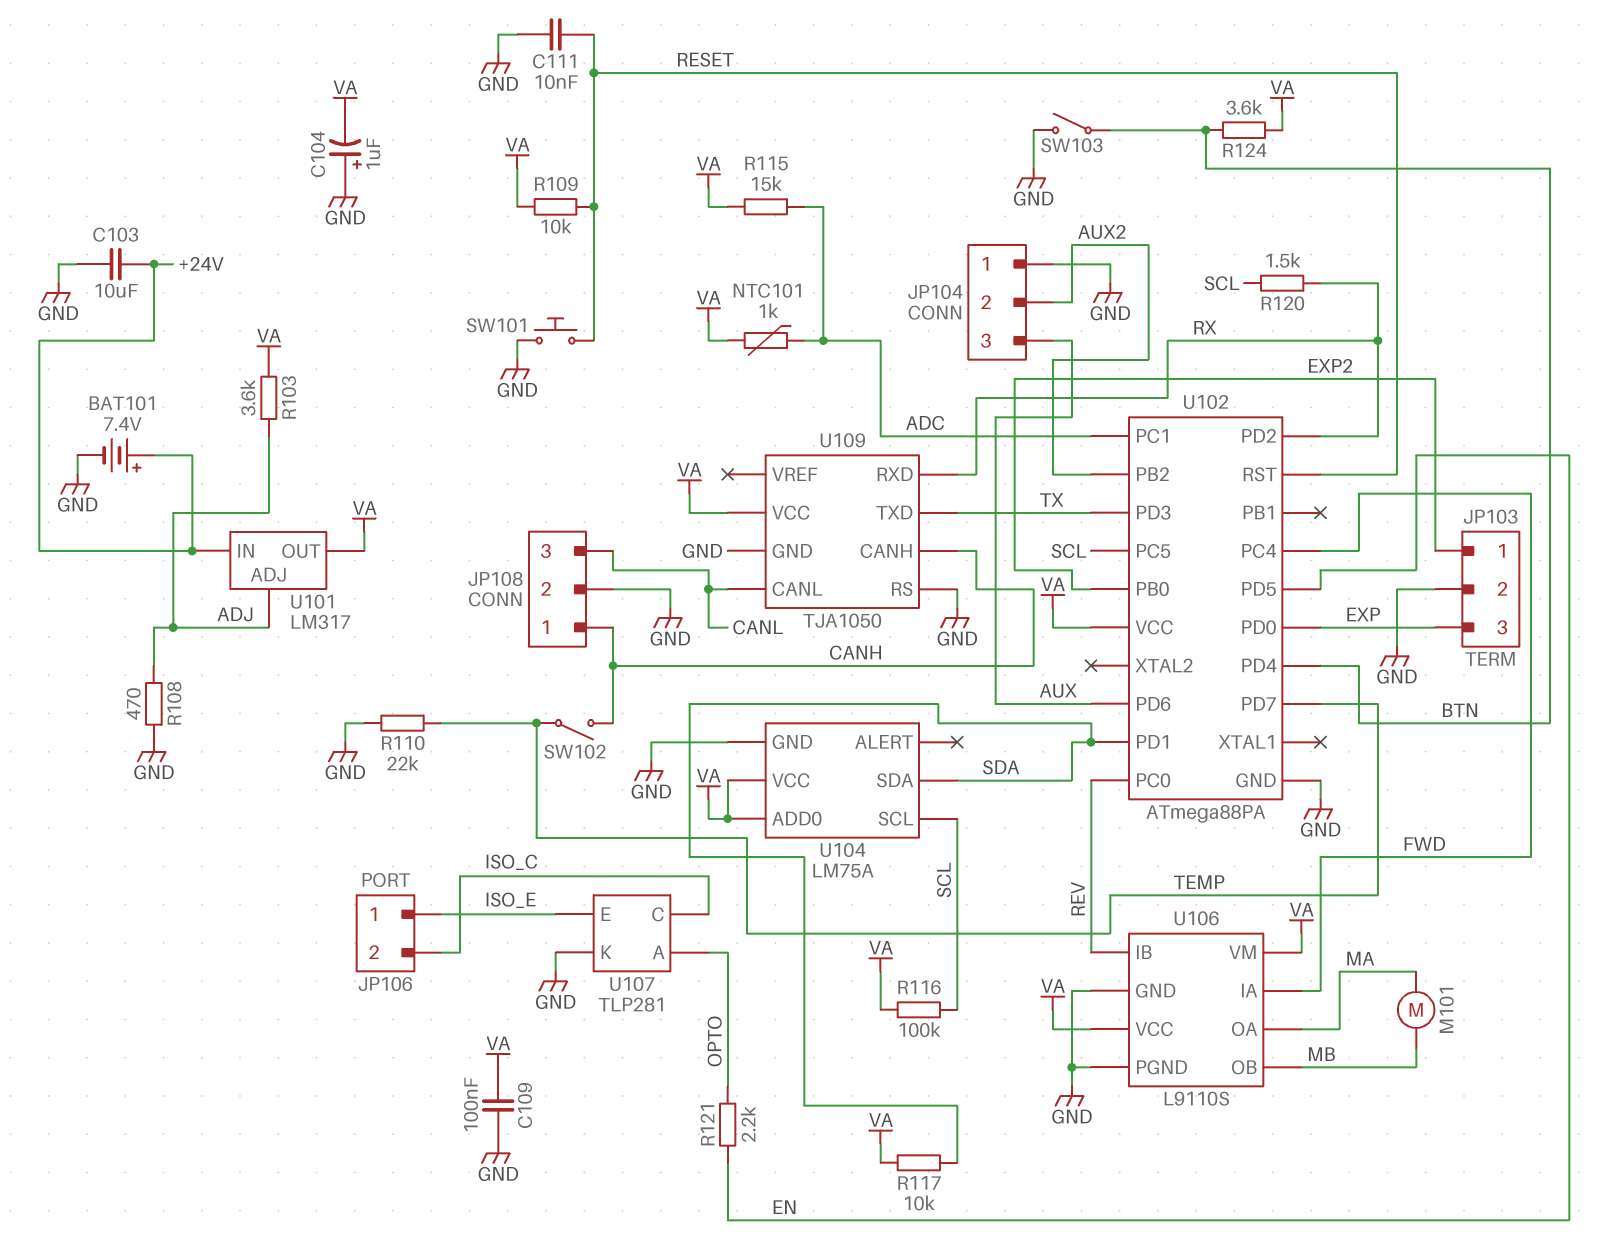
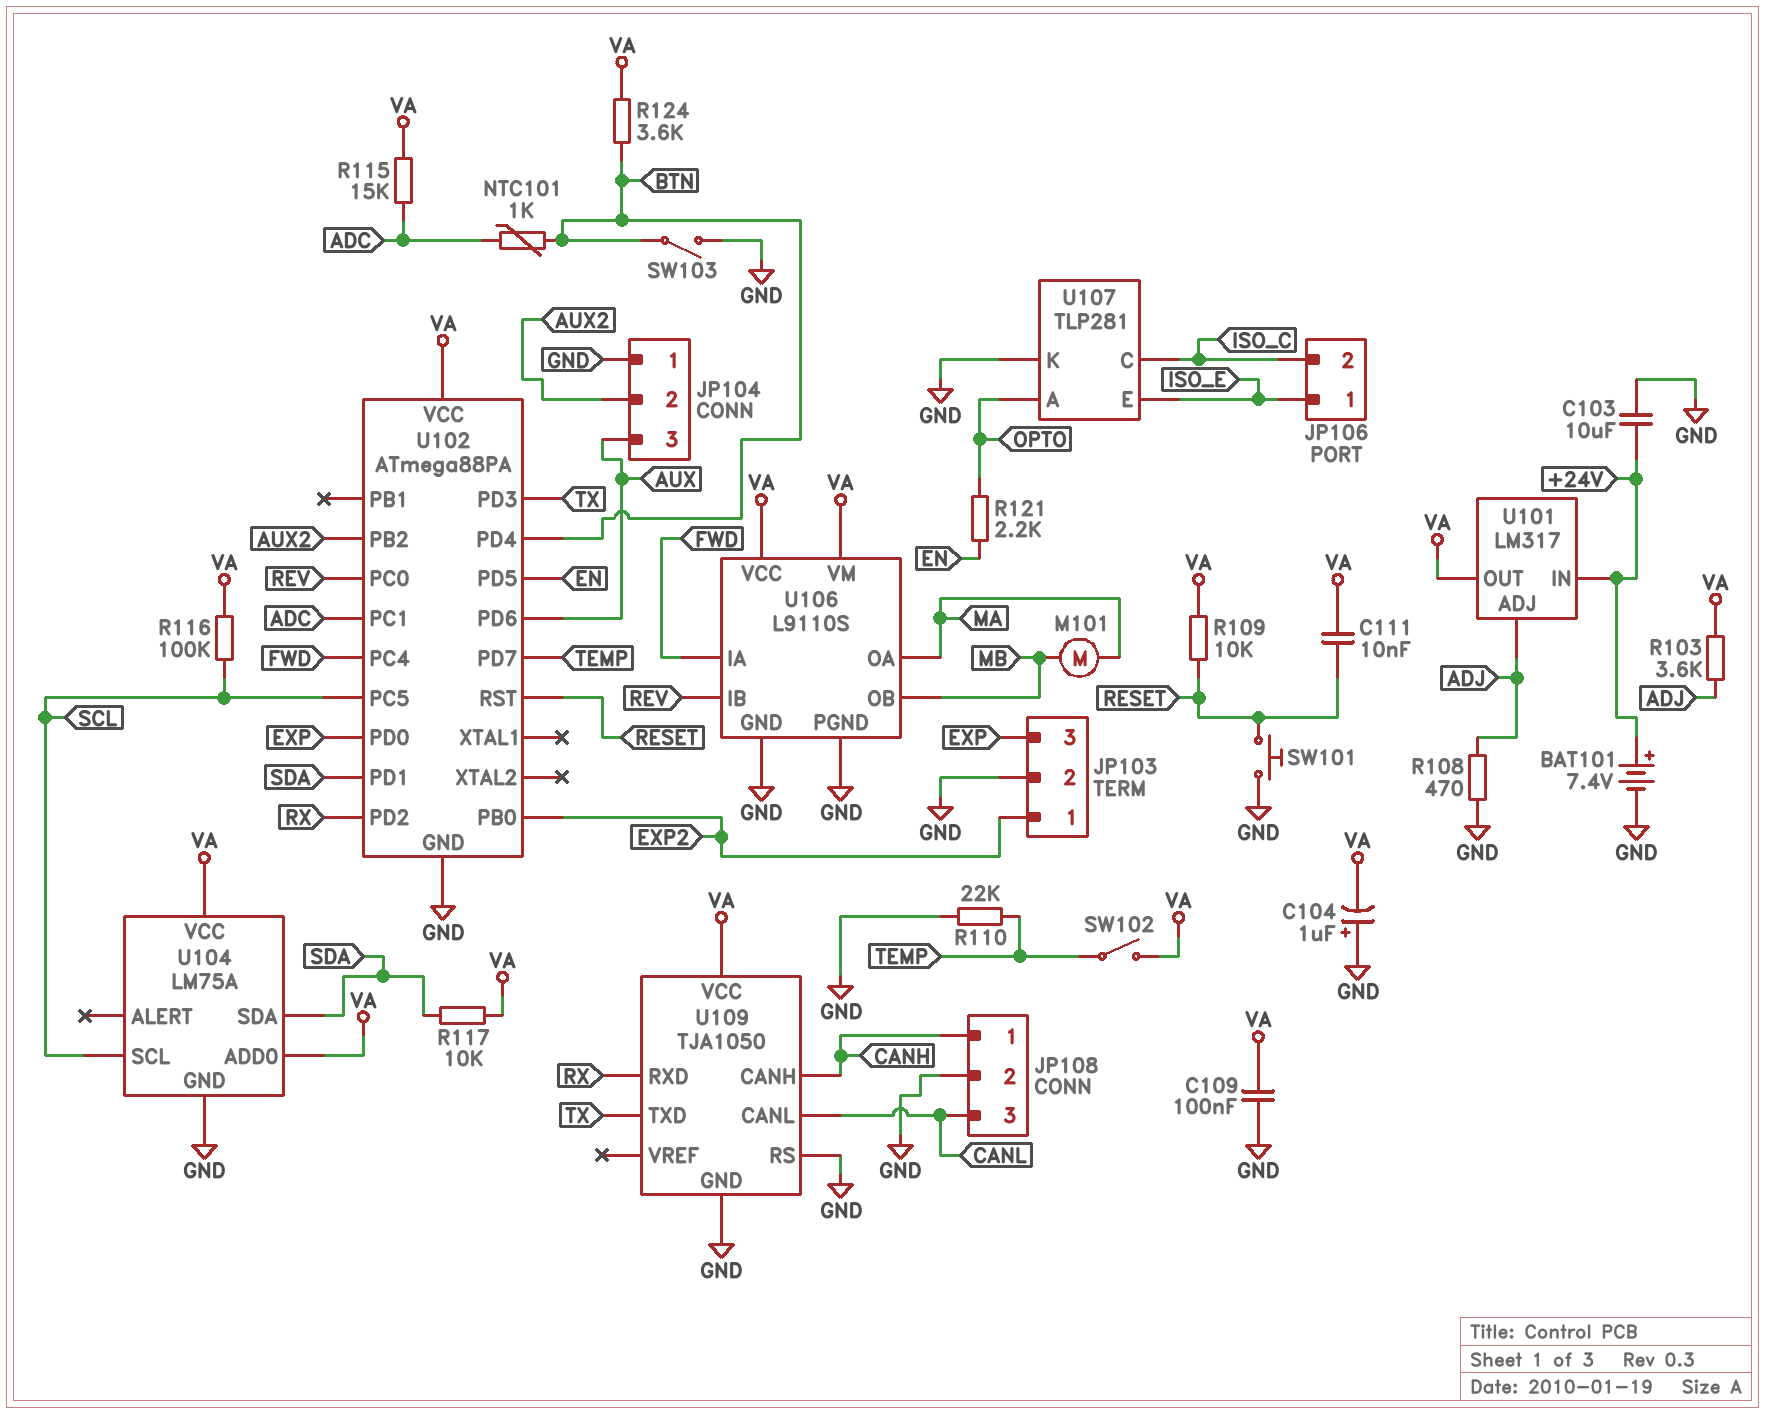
C111: 10nF (GND, RESET) -> 10nF (RESET, VA)
NTC101: 1k (ADC, VA) -> 1k (ADC, BTN)
R120: 1.5k (RX, SCL) -> none
SW102: switch (CANH, TEMP) -> switch (TEMP, VA)

